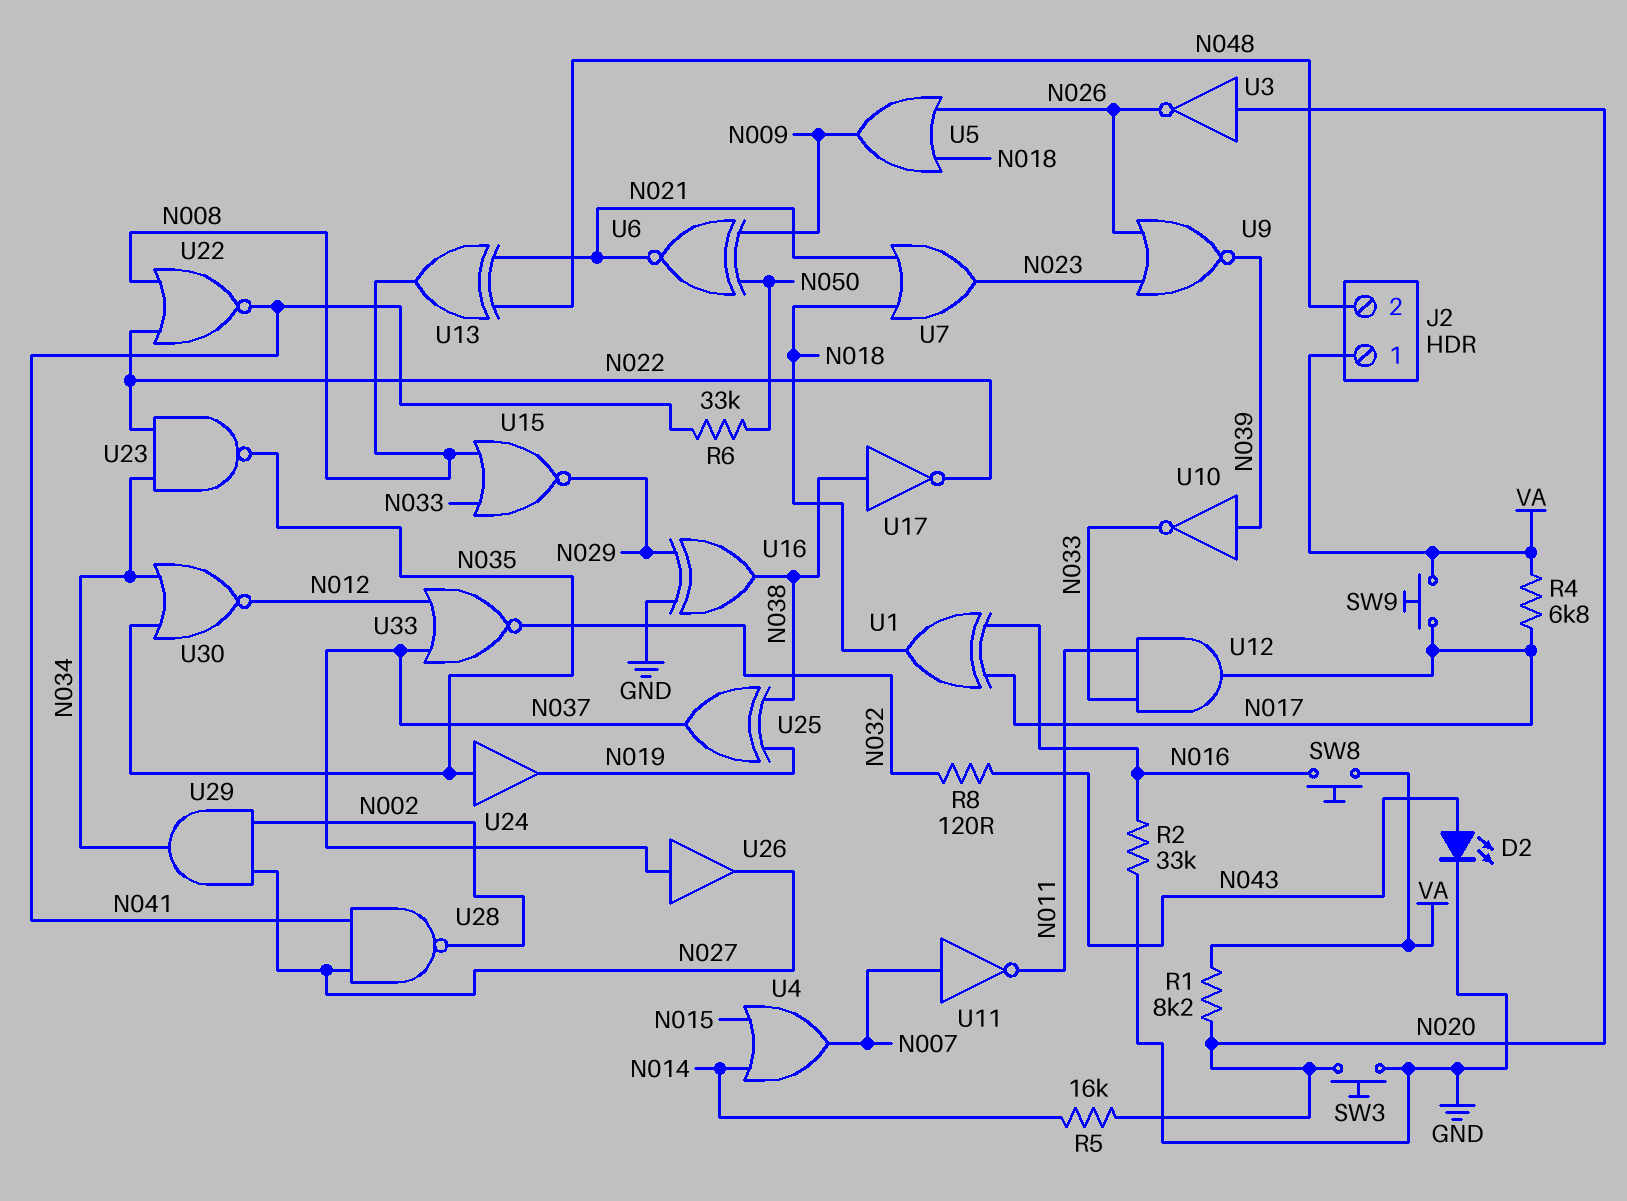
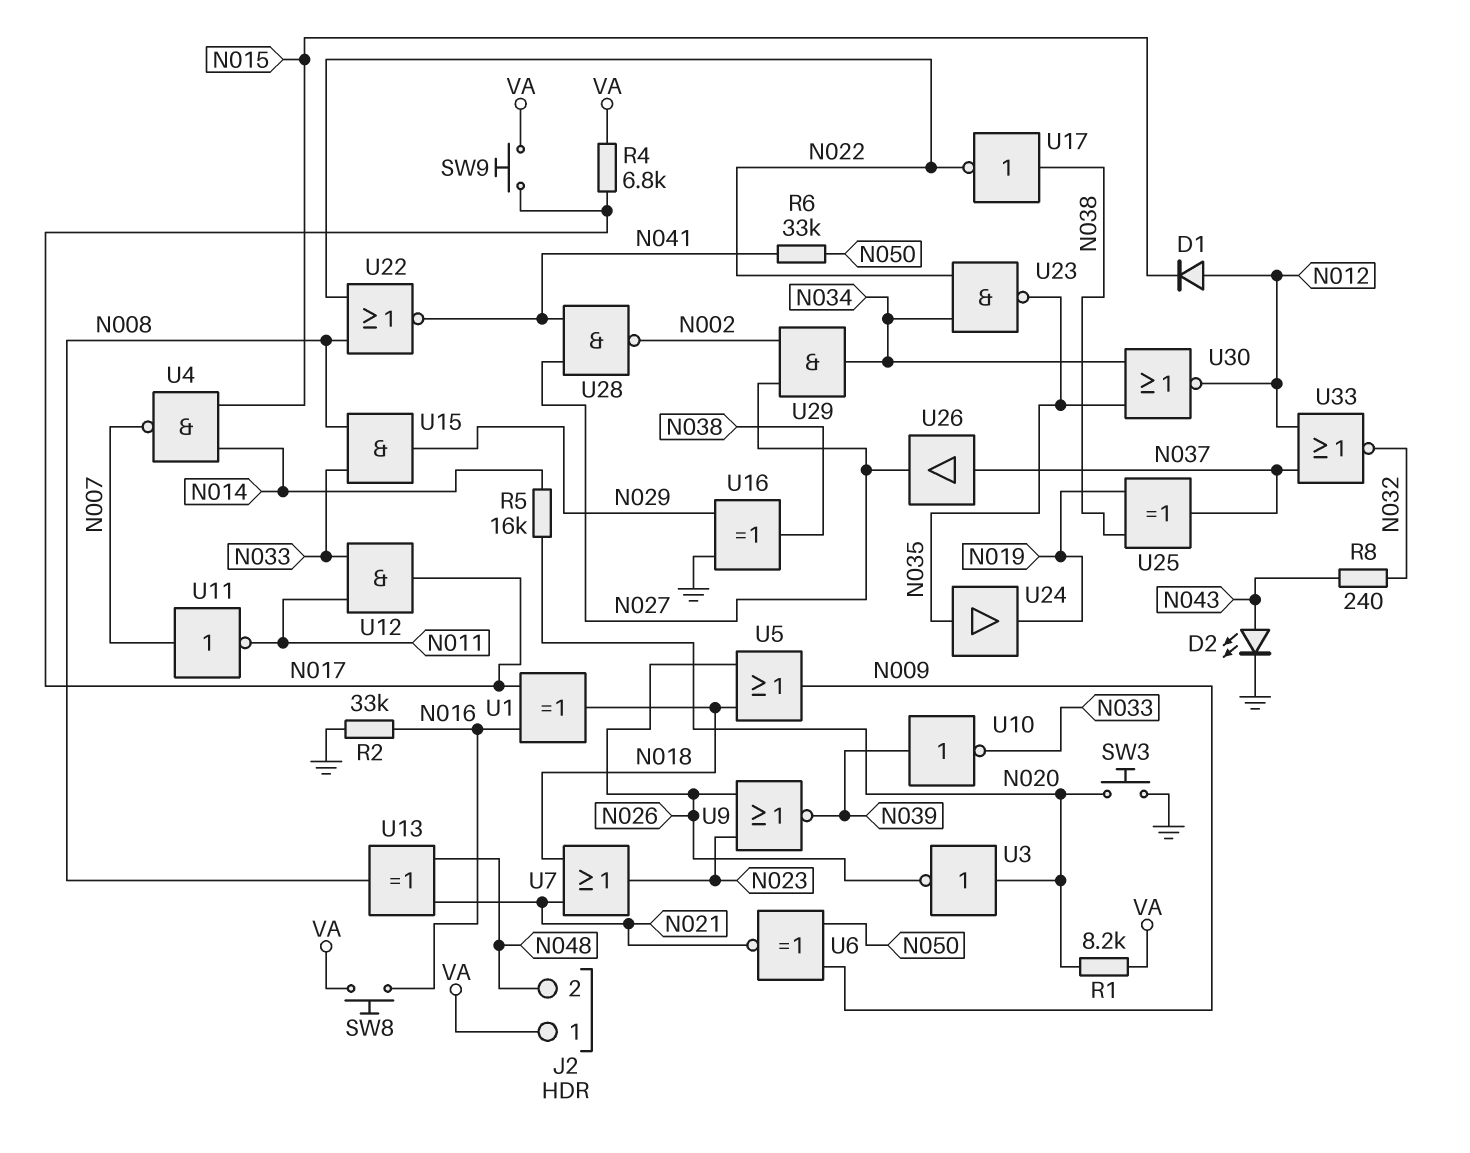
D1: none -> diode (A N012, K N015)
R8: 120 (N032, N043) -> 240 (N032, N043)
U4: OR (in N014, in N015, out N007) -> NAND (in N014, in N015, out N007)
U15: NOR (in N008, in N033, out N029) -> AND (in N008, in N033, out N029)

